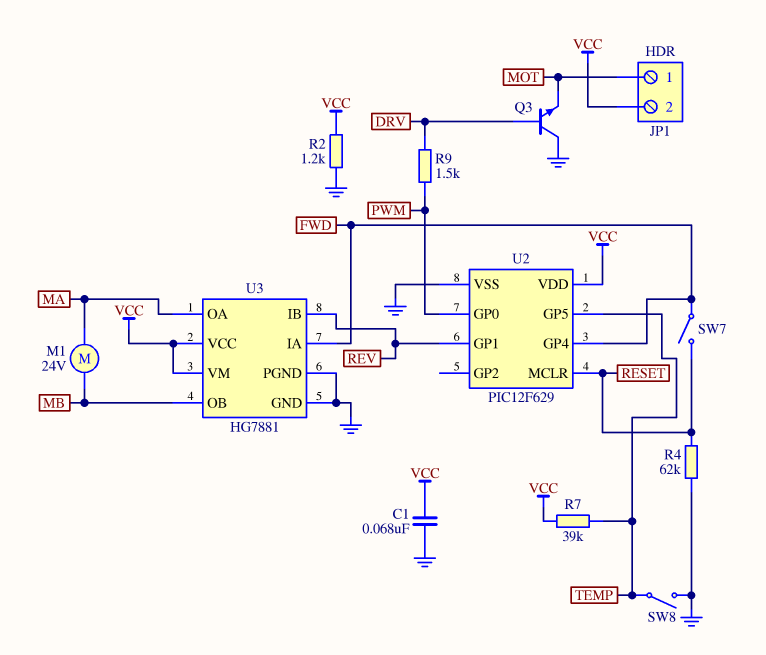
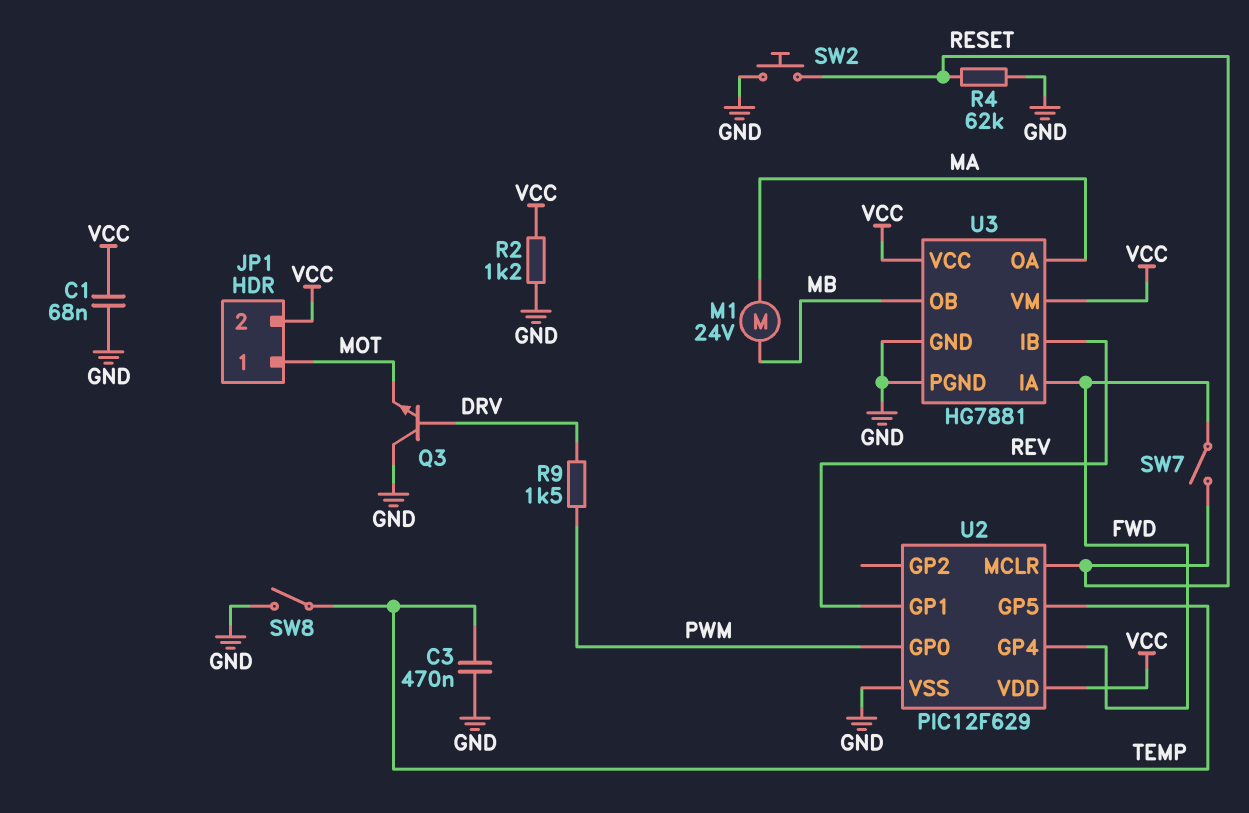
C3: none -> 470nF (GND, TEMP)
R7: 39k (TEMP, VCC) -> none
SW2: none -> button (GND, RESET)

